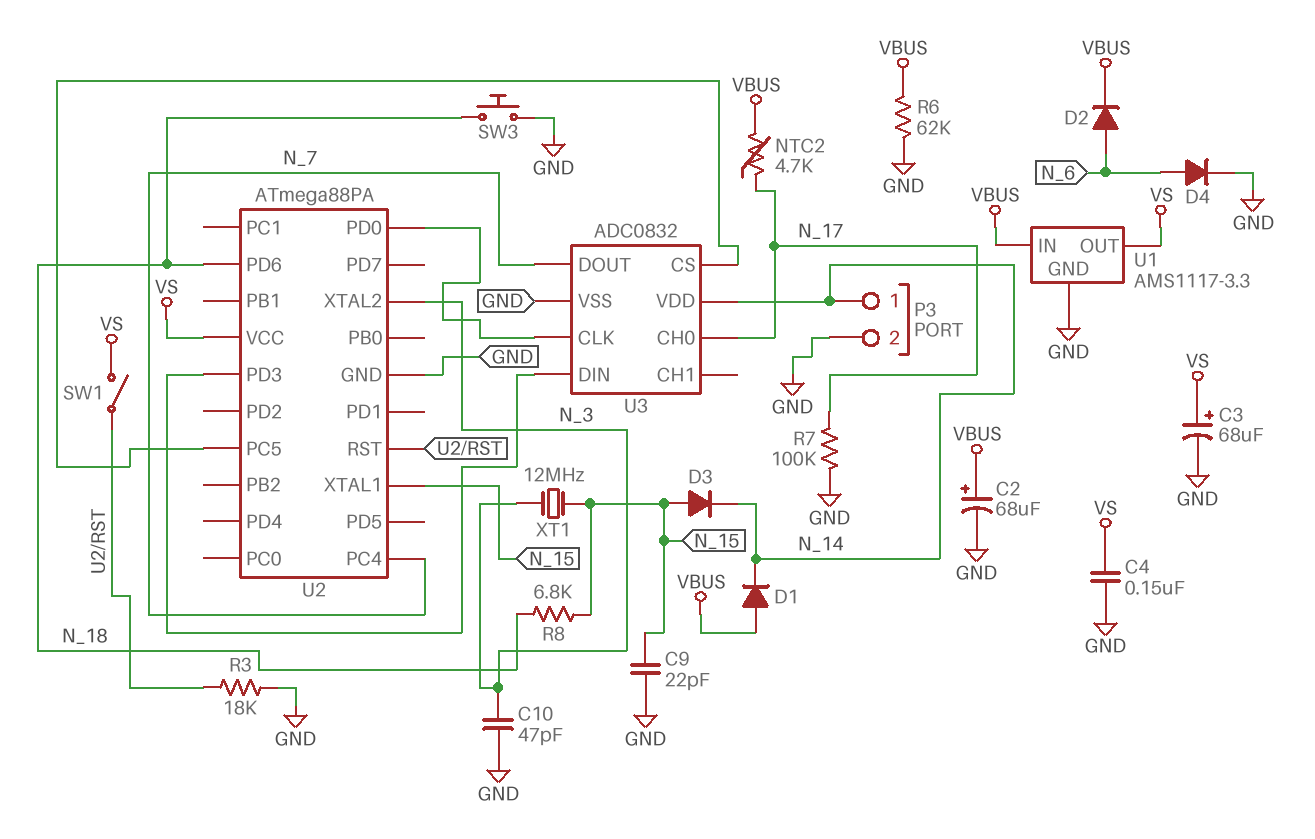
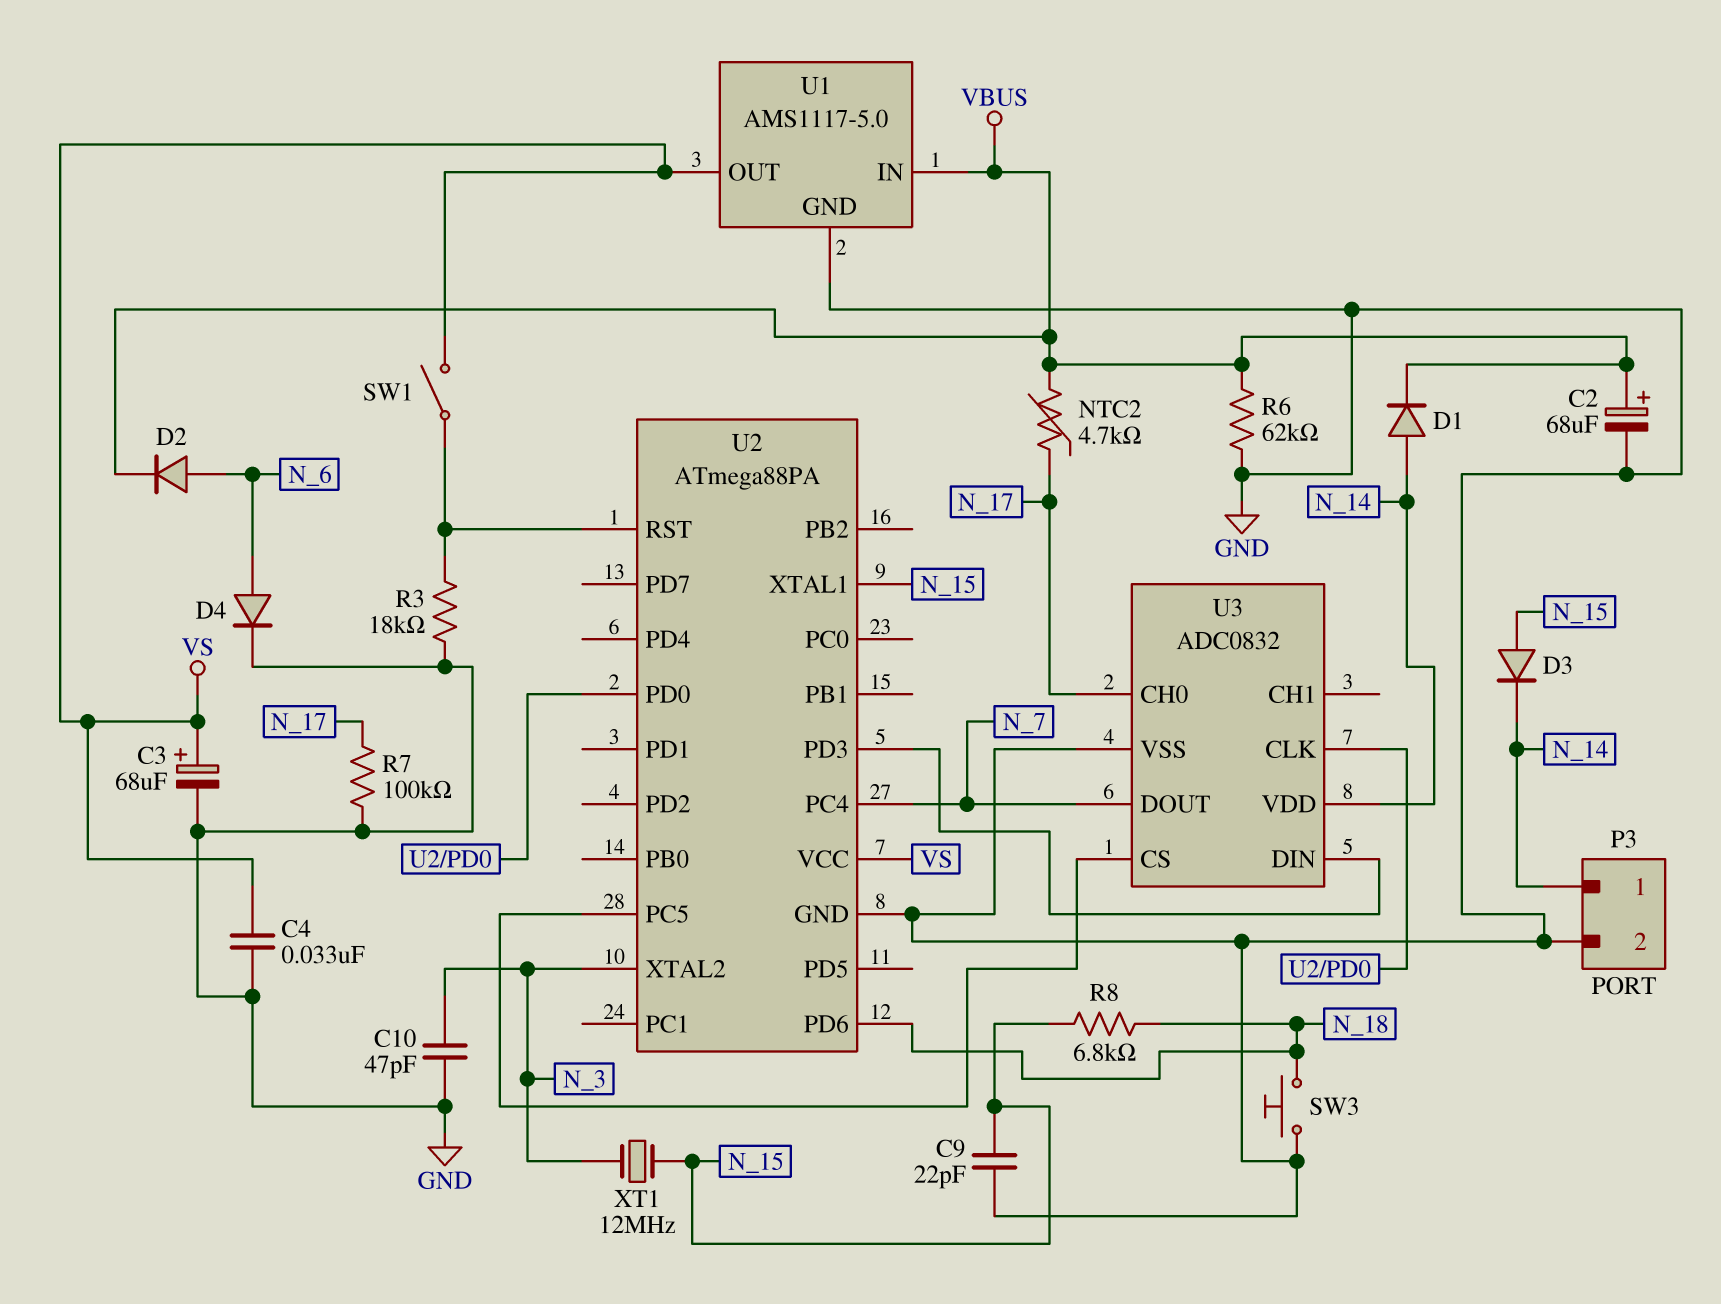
C4: 150nF (GND, VS) -> 33nF (GND, VS)
D1: diode (A VBUS, K N_14) -> diode (A N_14, K VBUS)
U1: AMS1117-3.3 -> AMS1117-5.0

